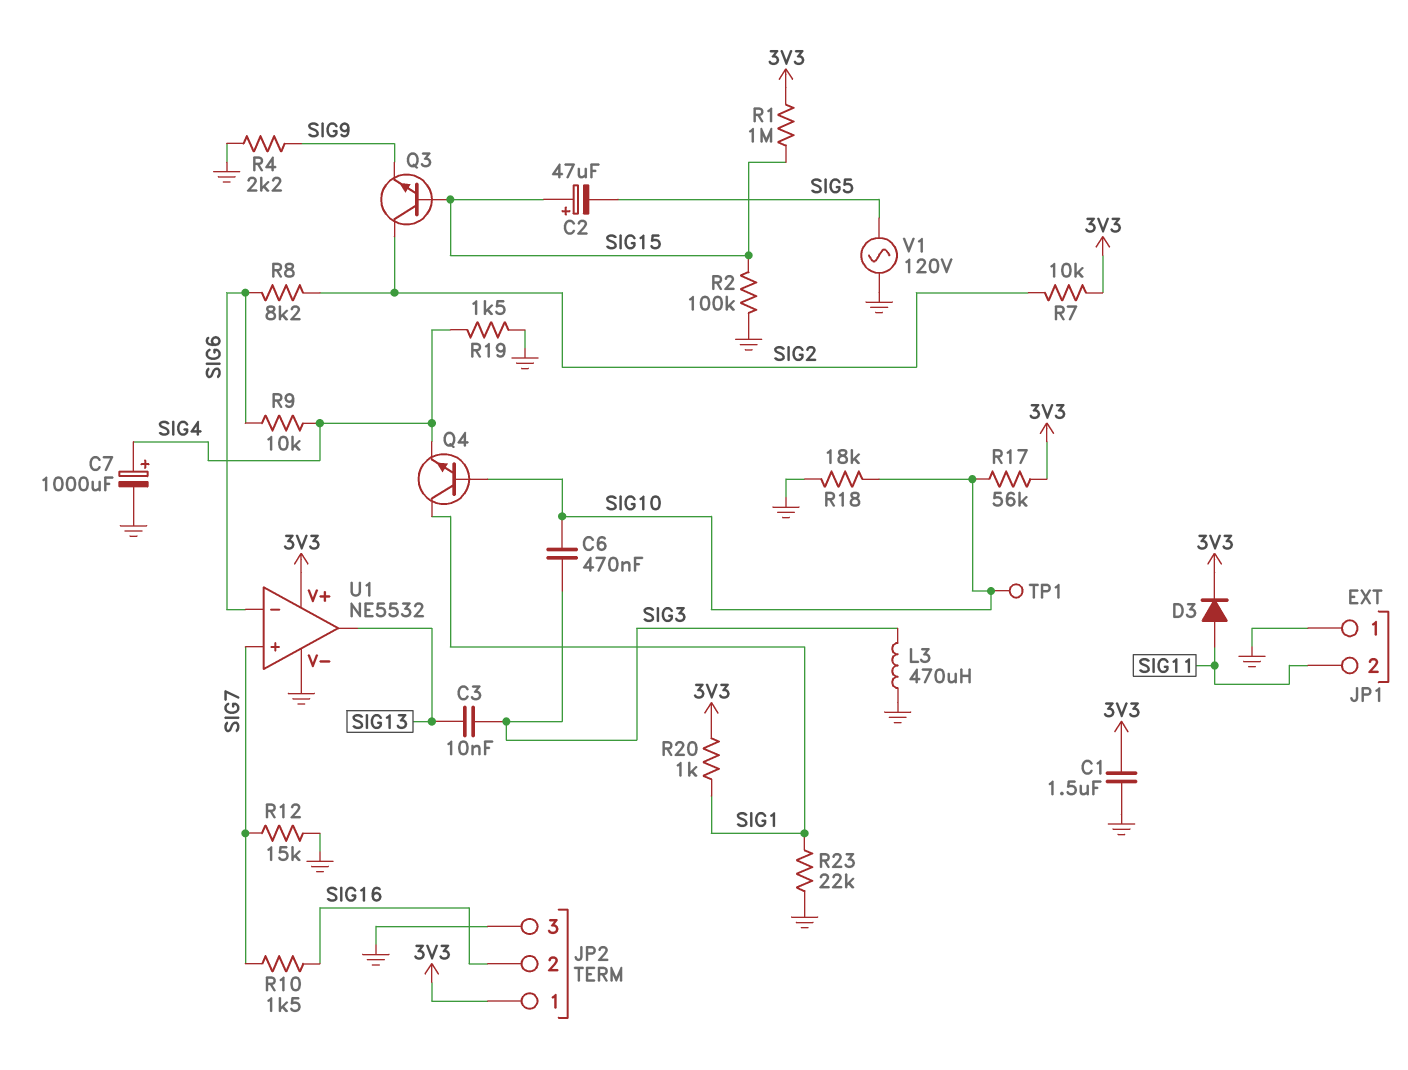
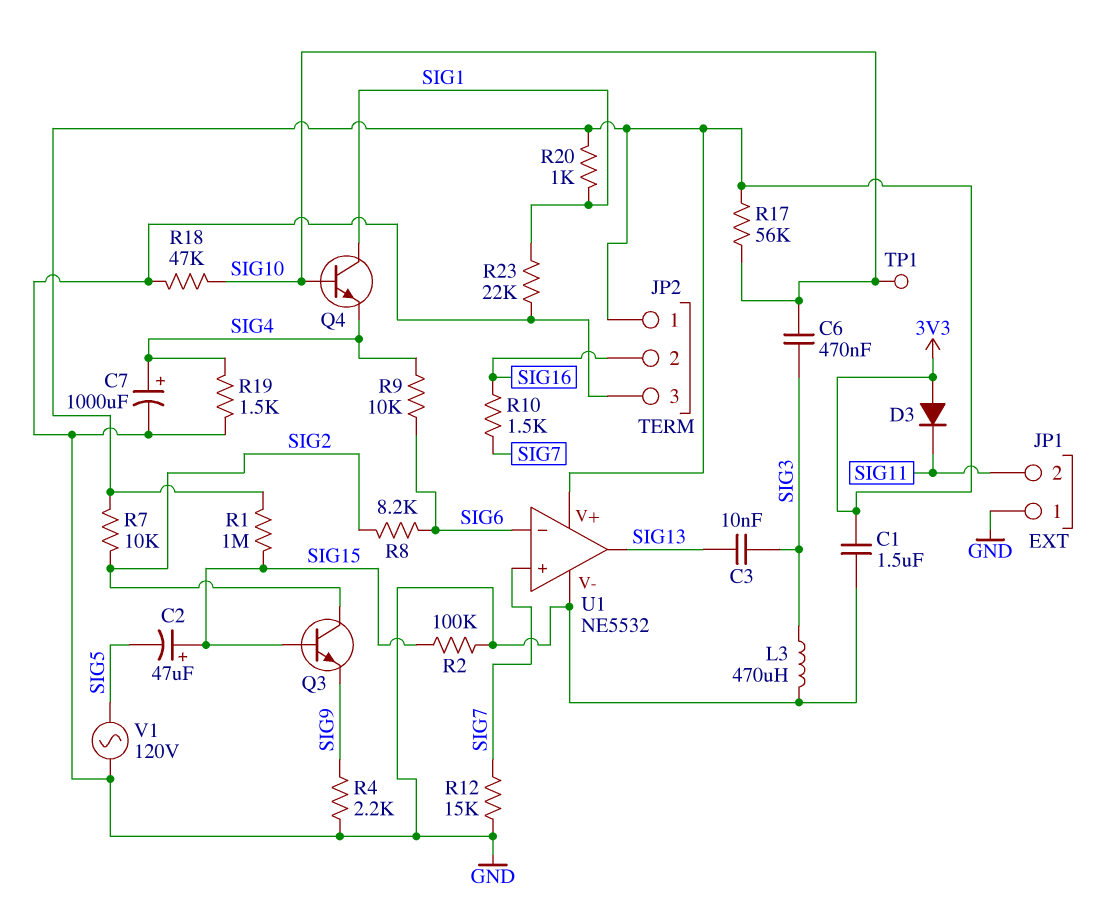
D3: diode (A SIG11, K 3V3) -> diode (A 3V3, K SIG11)
R18: 18k (GND, SIG10) -> 47k (GND, SIG10)

